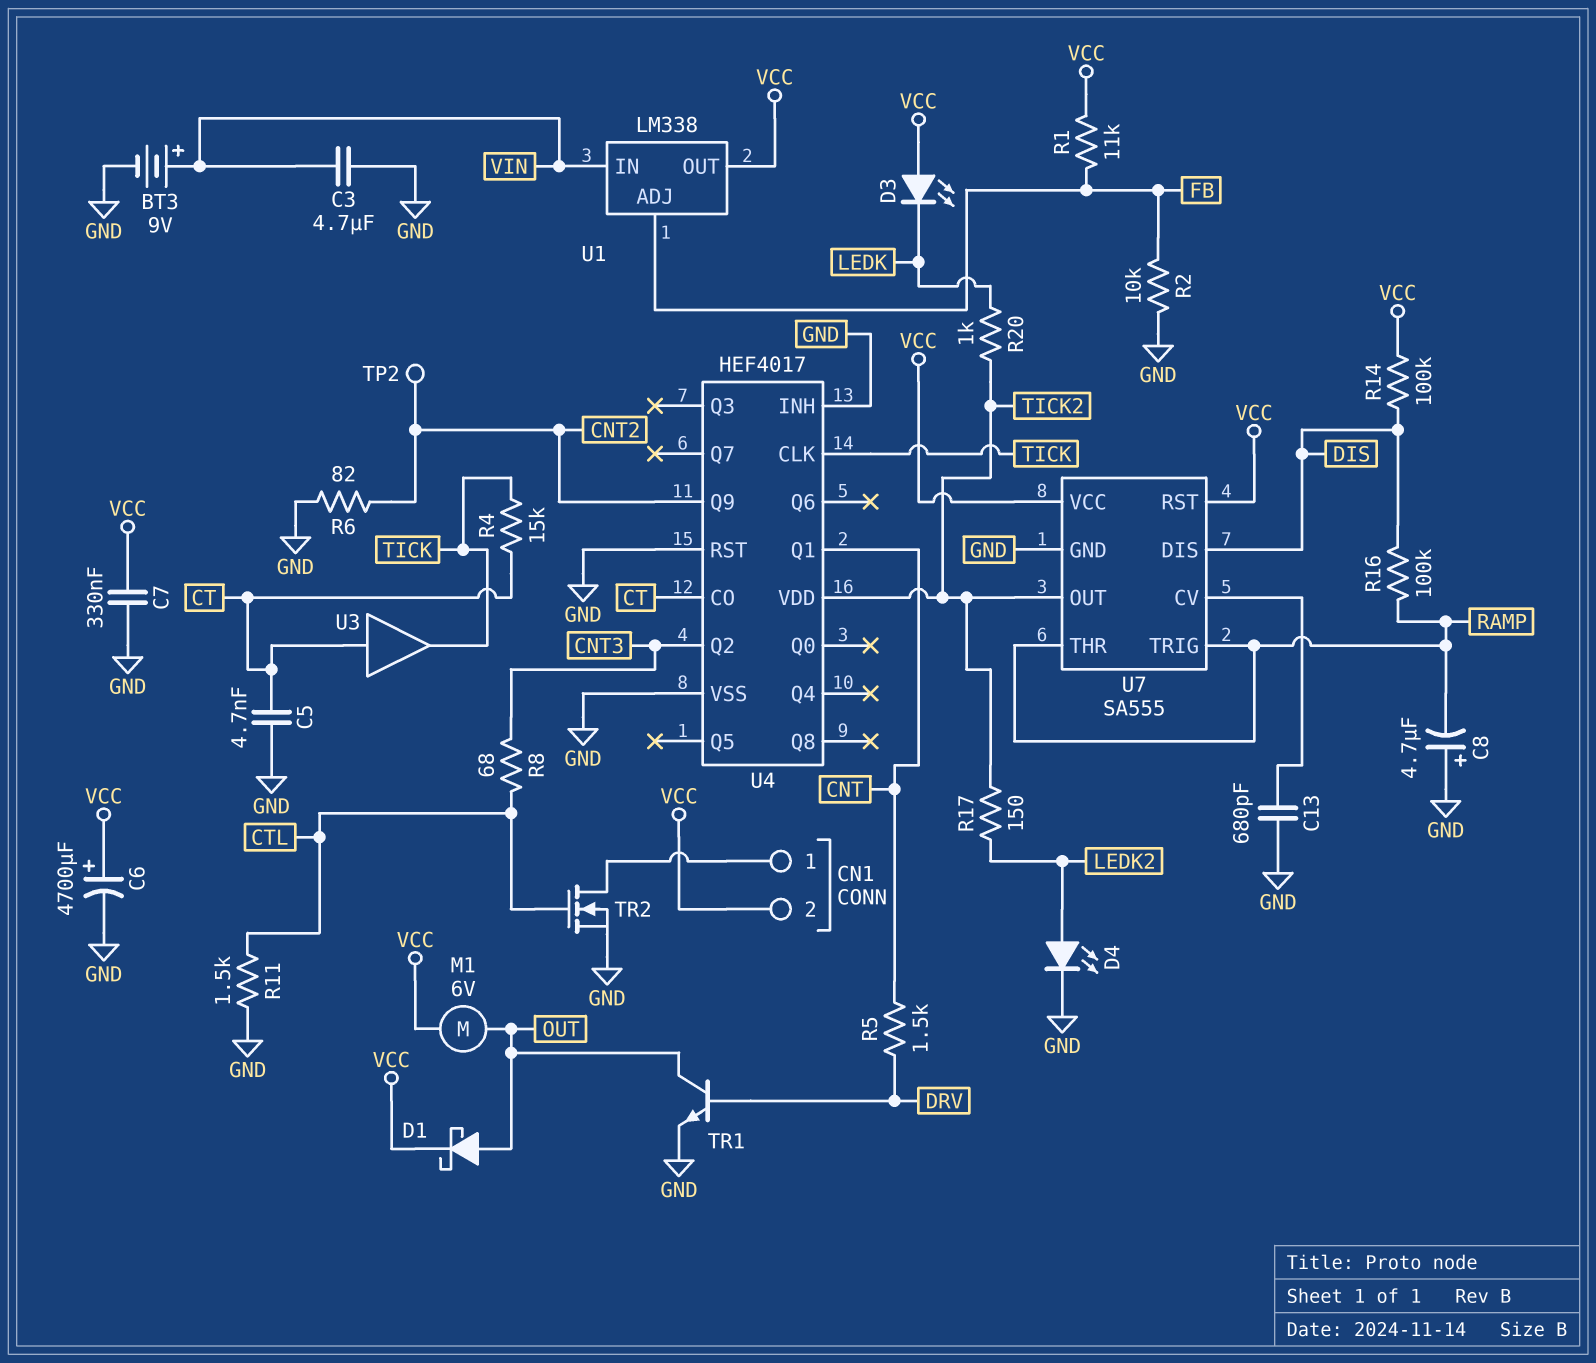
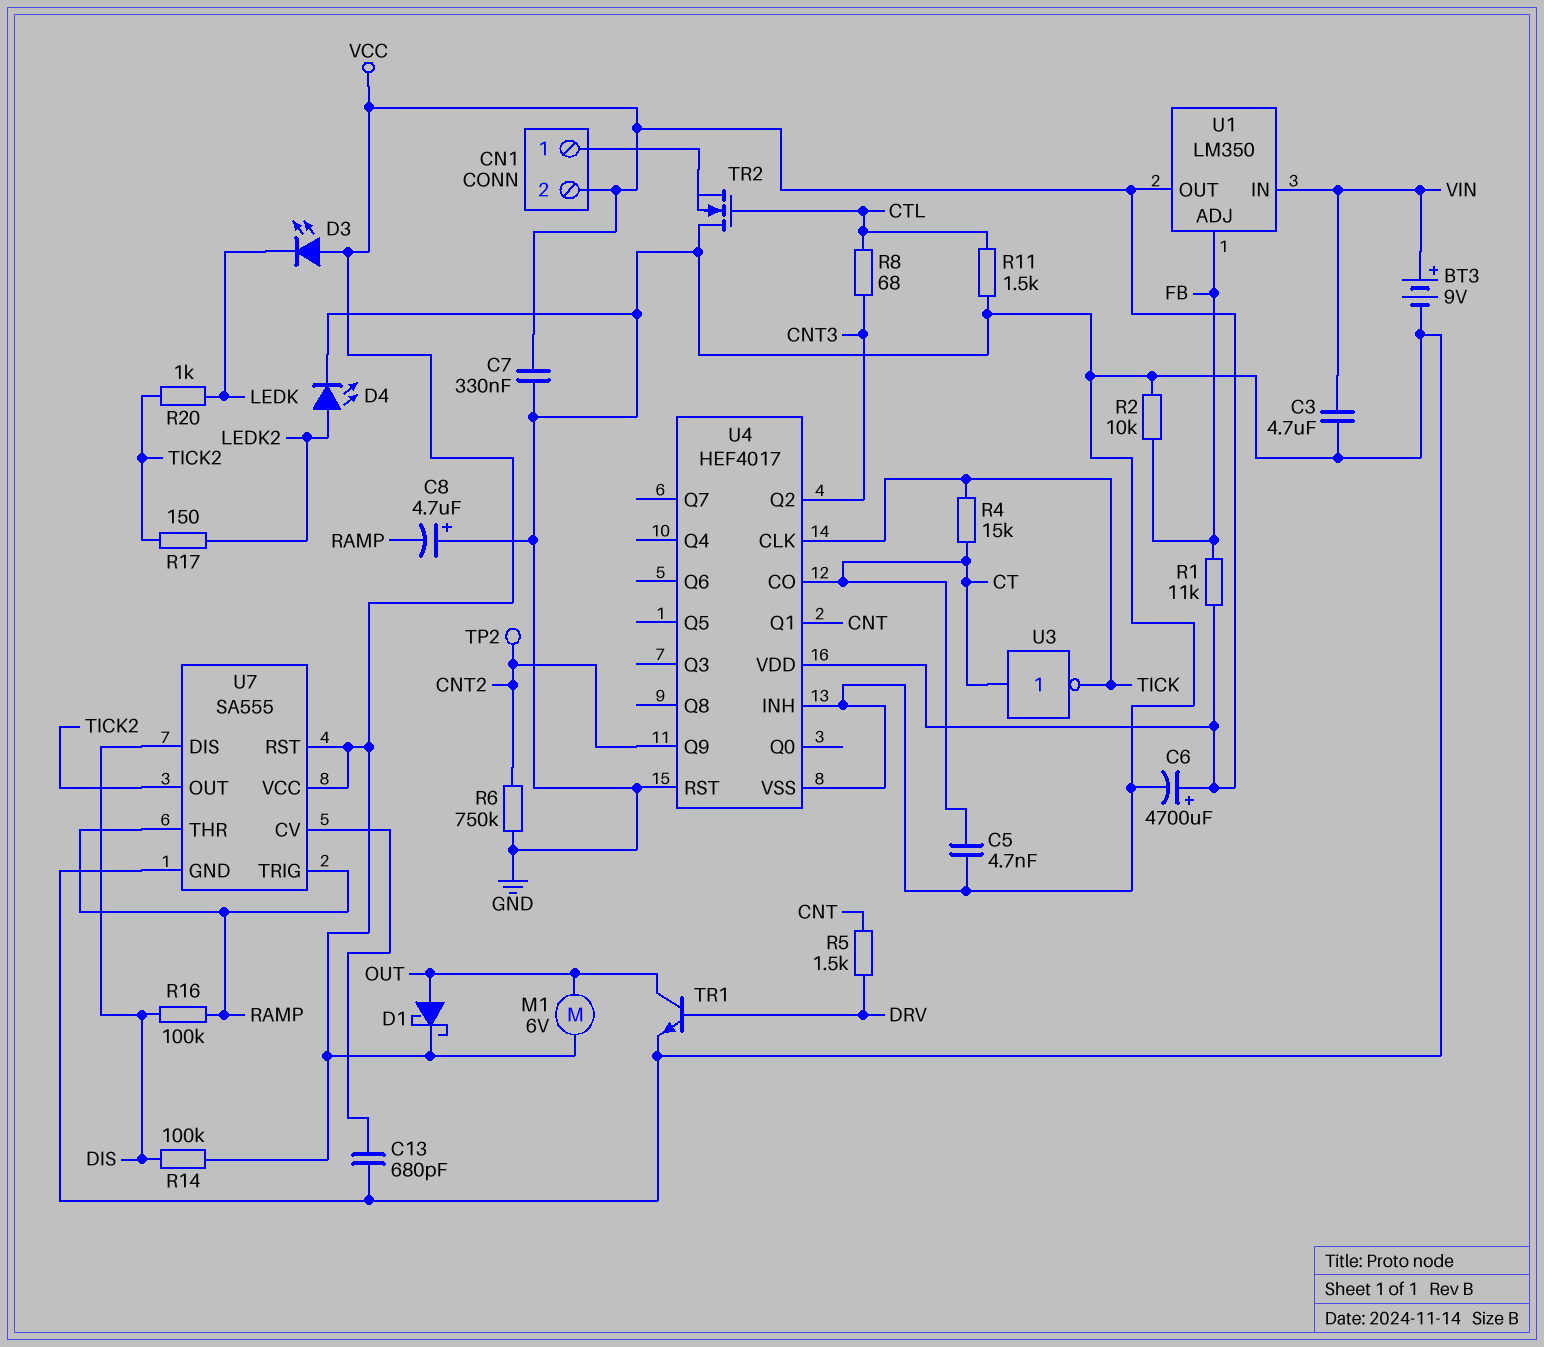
R6: 82 (CNT2, GND) -> 750k (CNT2, GND)
TR2: NMOS (G CTL, D CN1/1, S GND) -> NMOS (G CTL, D GND, S CN1/1)
U1: LM338 -> LM350
U3: buffer (in CT, out TICK) -> NOT (in CT, out TICK)
U4 pin VDD: TICK2 -> VCC

